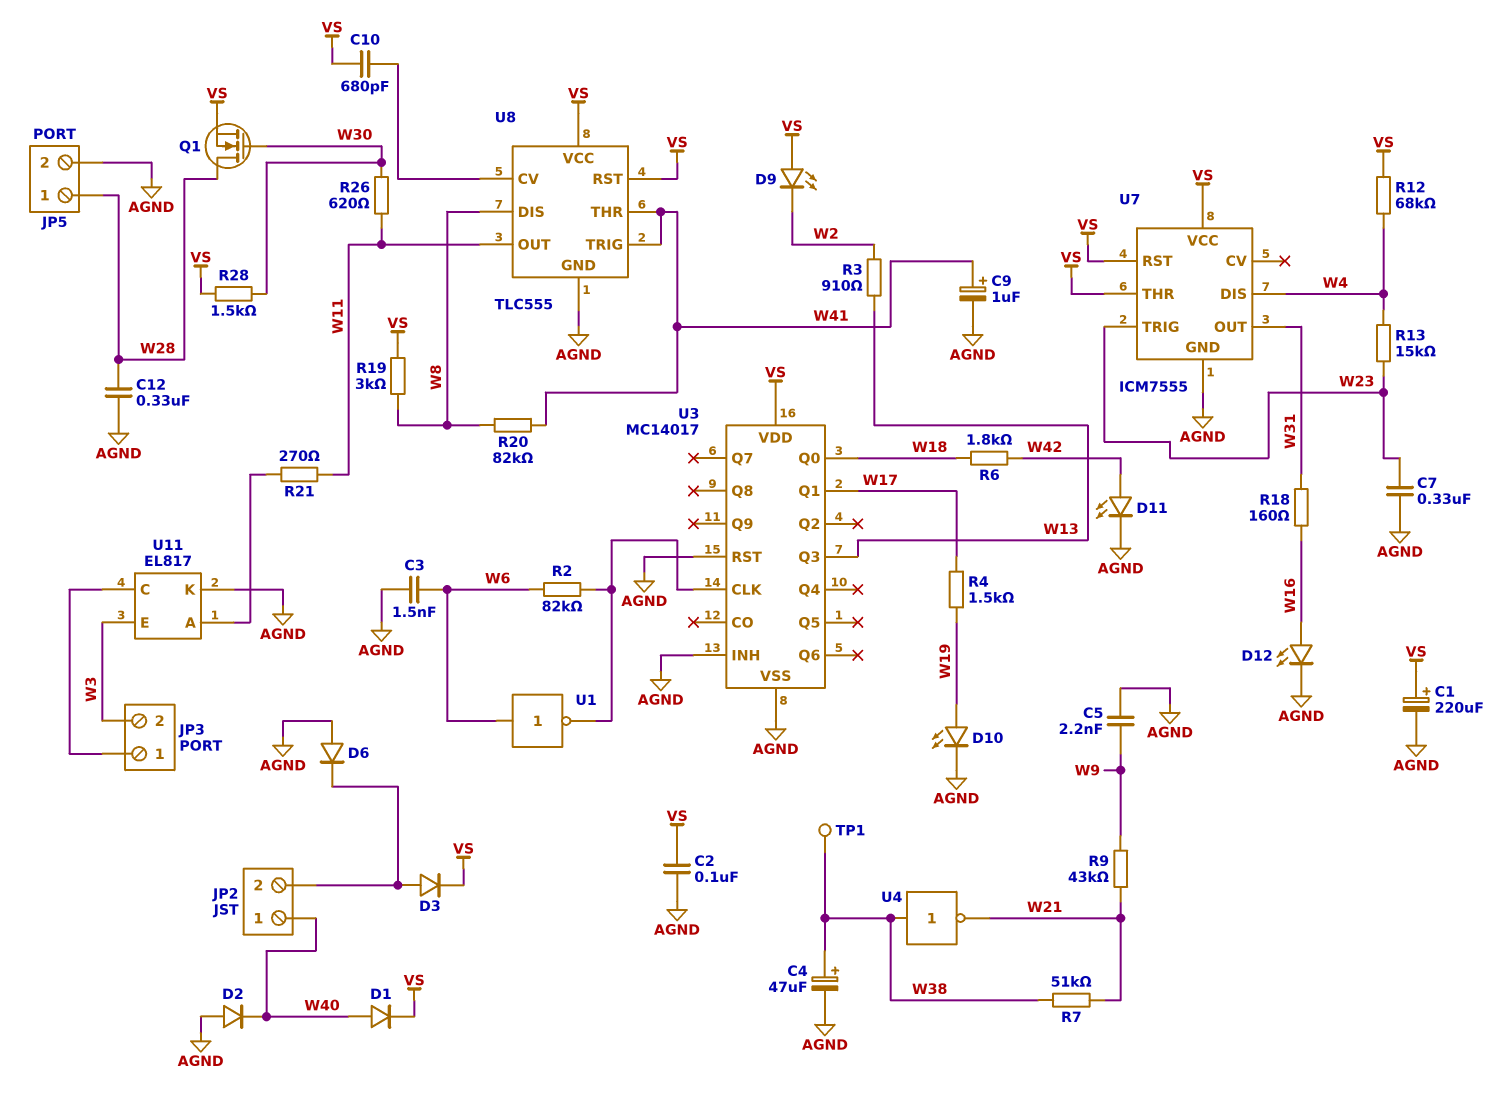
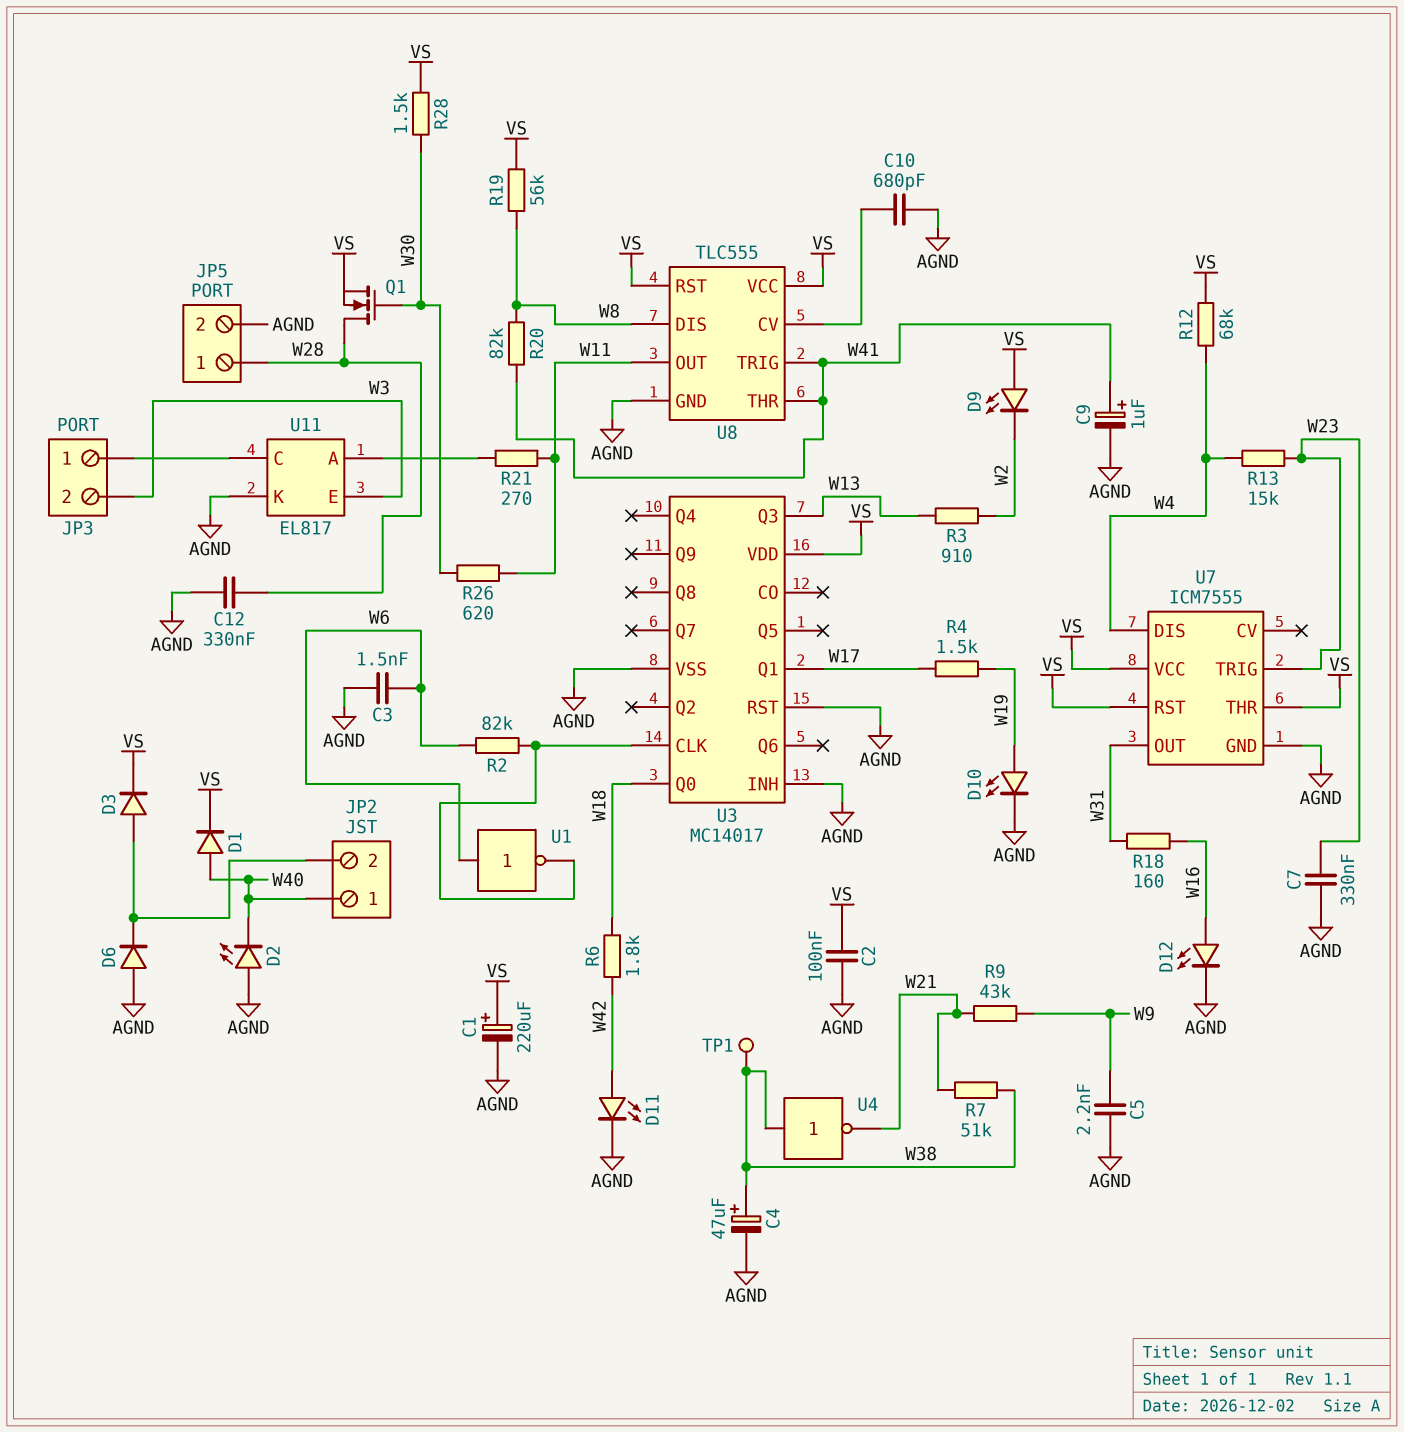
C10: 680pF (U8/CV, VS) -> 680pF (AGND, U8/CV)
D2: diode (A AGND, K W40) -> LED (A AGND, K W40)
R19: 3k (VS, W8) -> 56k (VS, W8)

